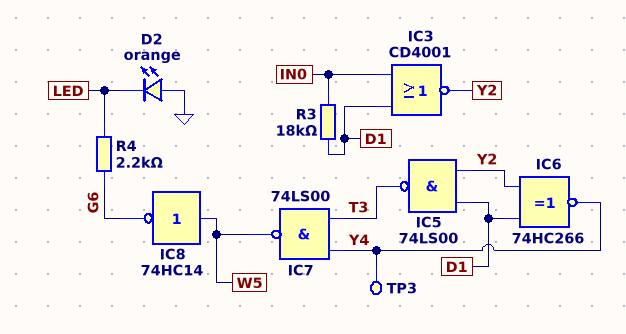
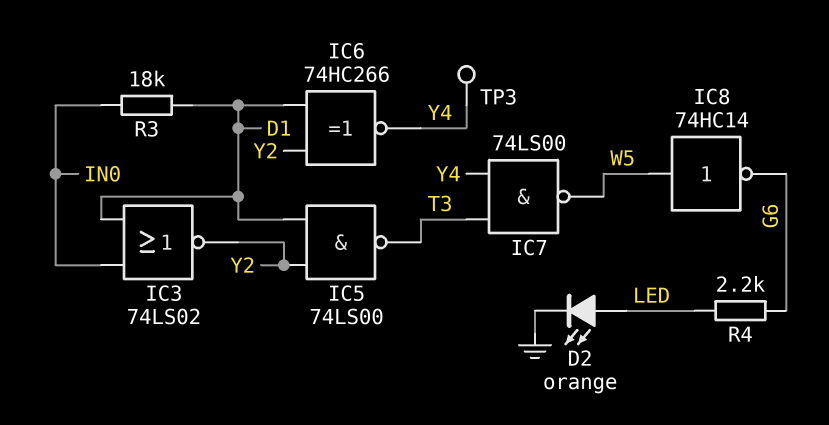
D2: LED orange (A GND, K LED) -> LED orange (A LED, K GND)
IC3: NOR CD4001 (in D1, in IN0, out Y2) -> NOR 74LS02 (in D1, in IN0, out Y2)

